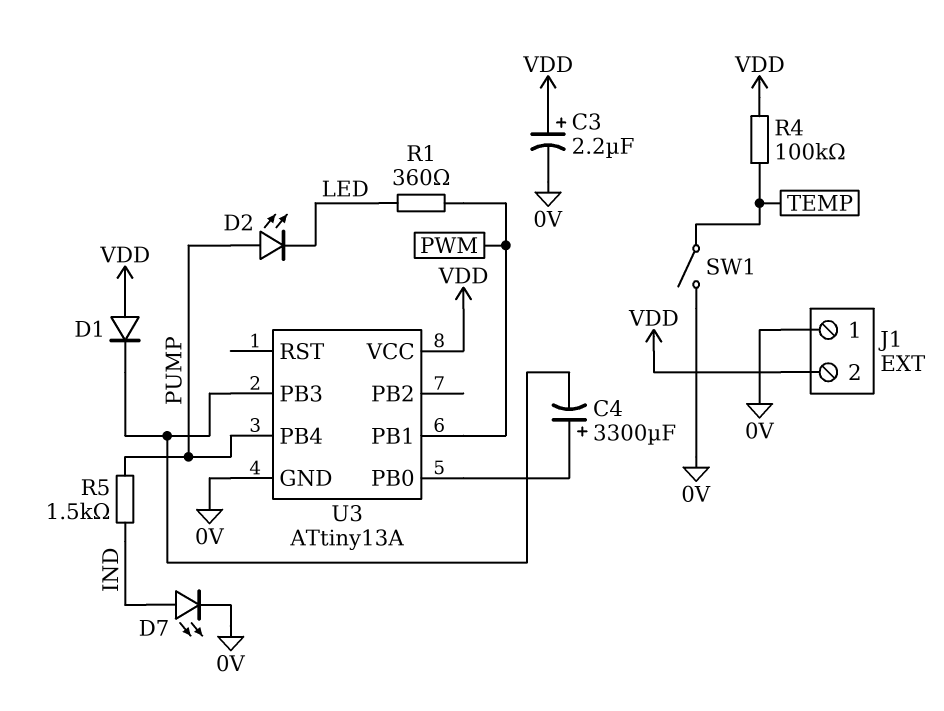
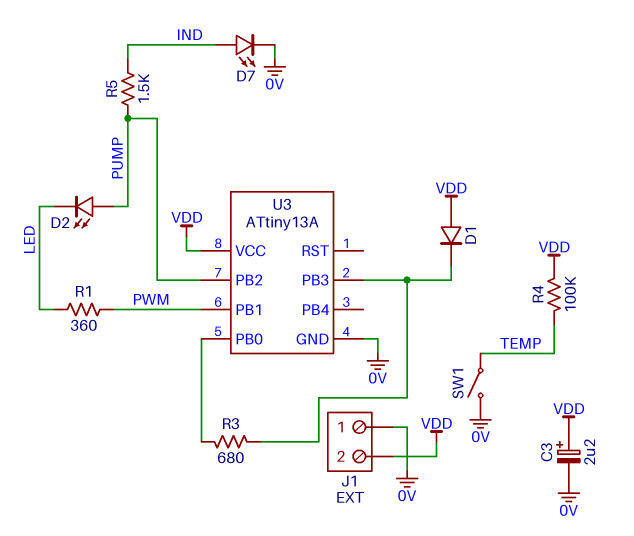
C4: 3300uF (plus U3/PB0, minus U3/PB3) -> none
R3: none -> 680 (U3/PB0, U3/PB3)
U3 pin PB2: none -> PUMP
U3 pin PB4: PUMP -> none

